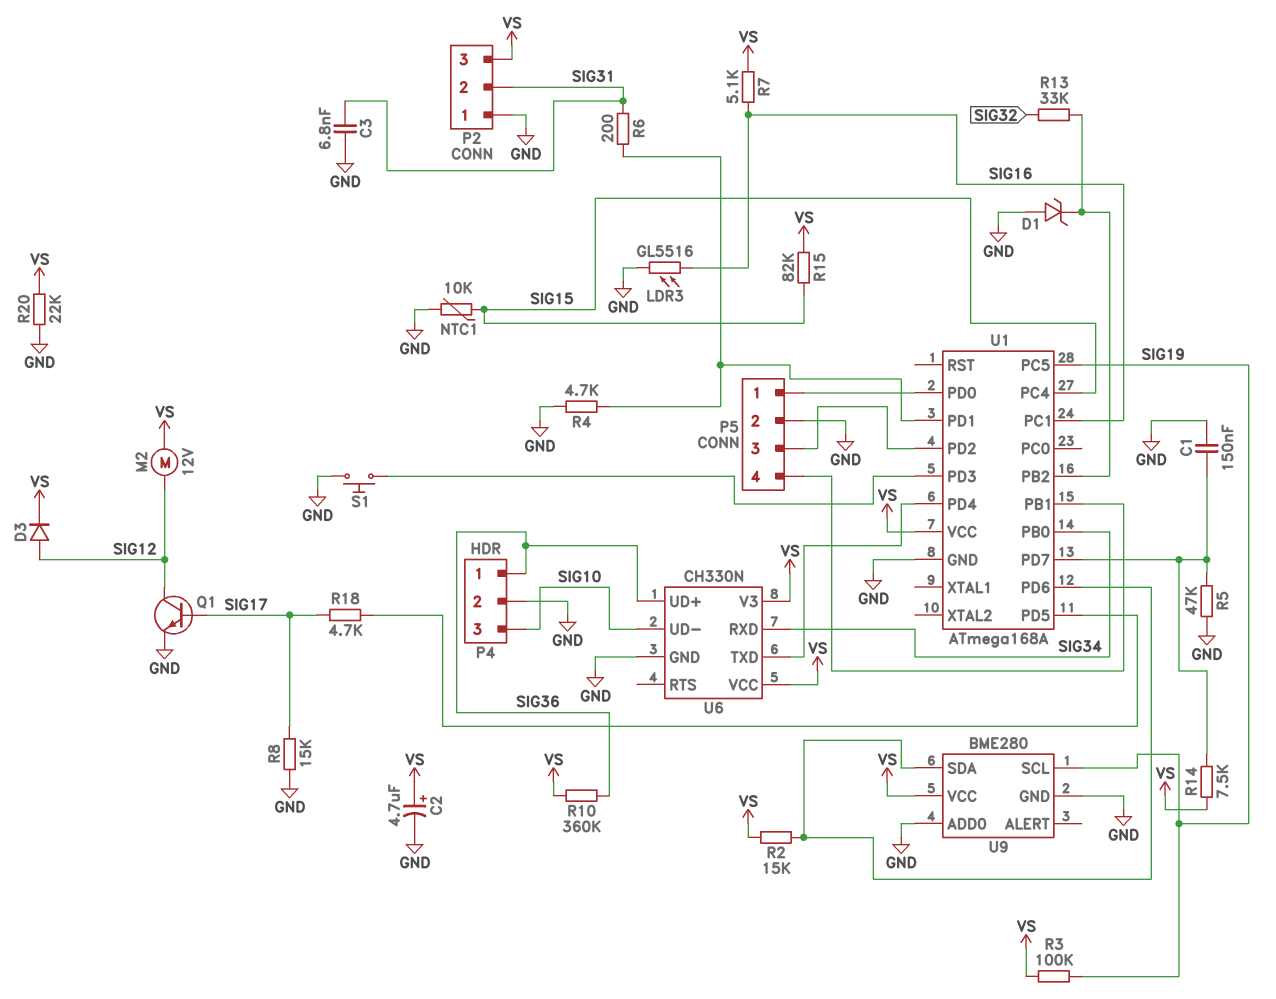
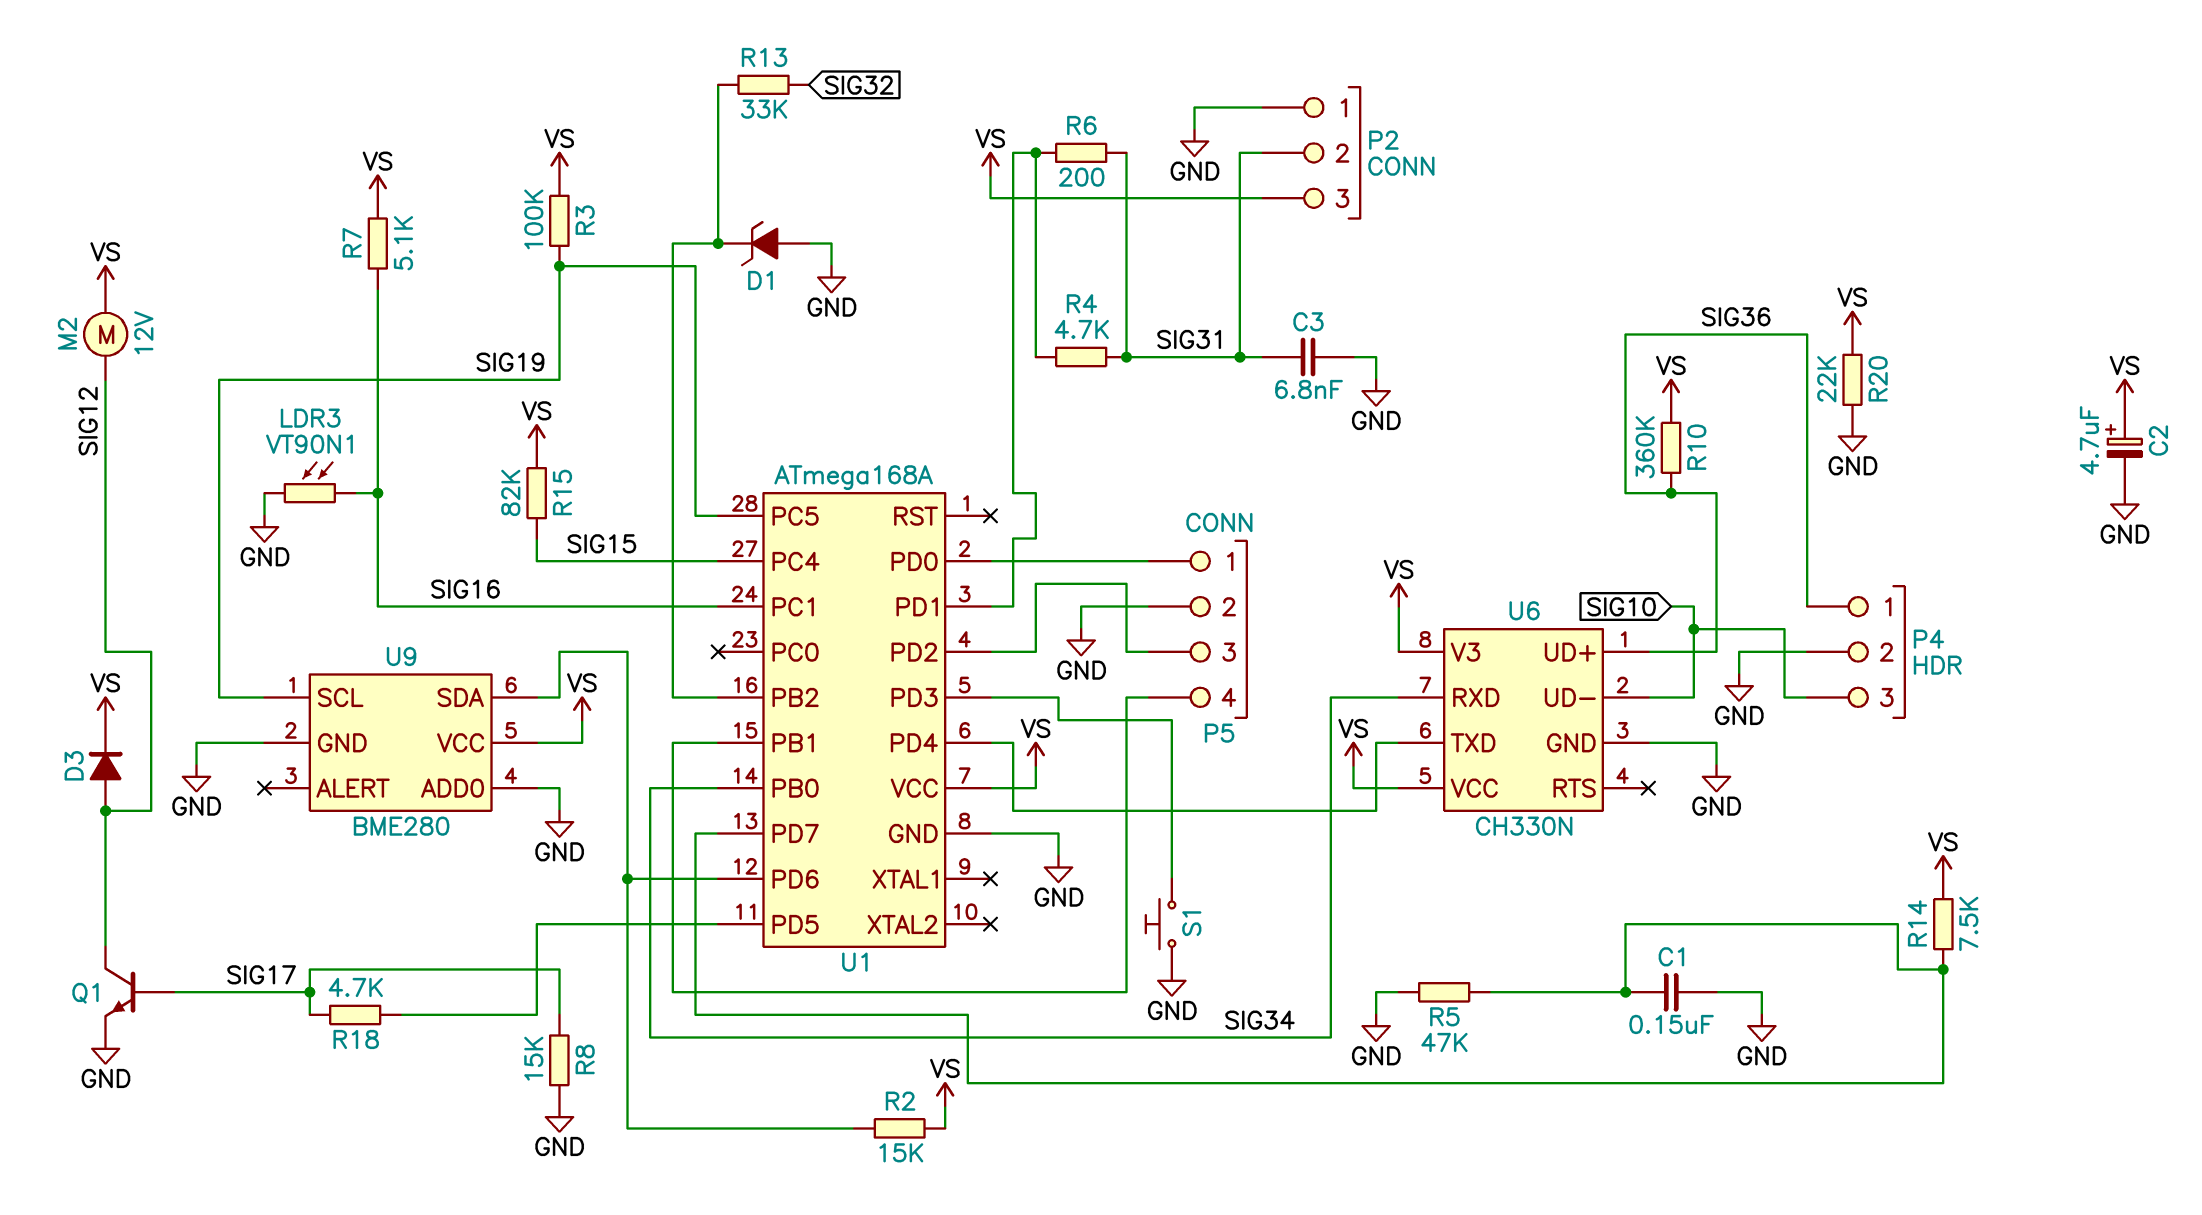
LDR3: GL5516 (GND, SIG16) -> VT90N1 (GND, SIG16)
NTC1: 10k (GND, SIG15) -> none
R4: 4.7k (GND, U1/PD1) -> 4.7k (SIG31, U1/PD1)

